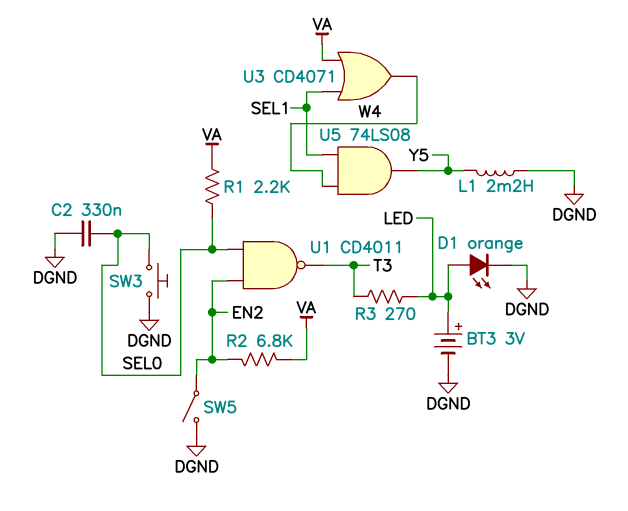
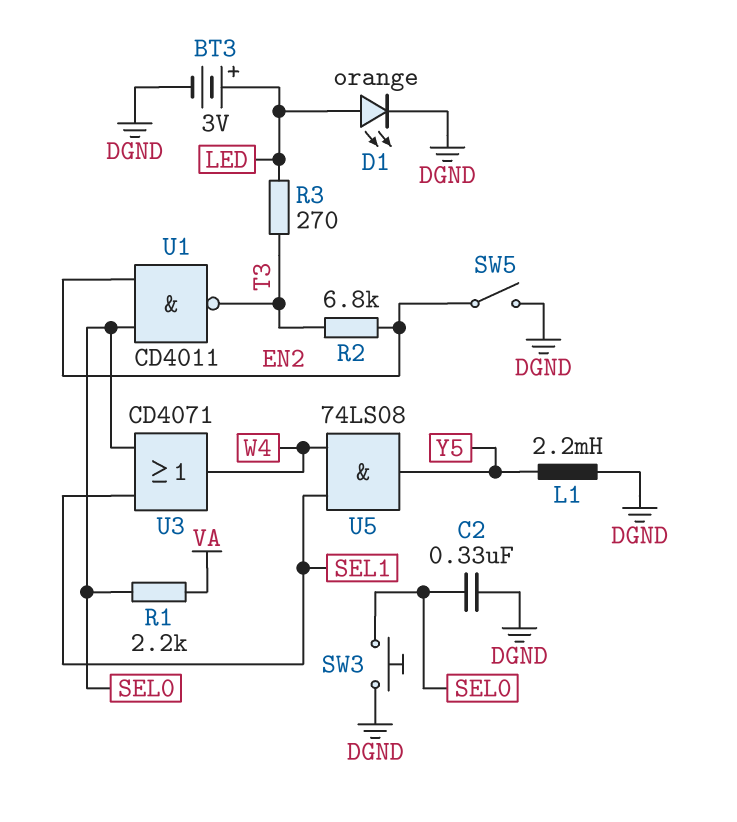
R2: 6.8k (EN2, VA) -> 6.8k (EN2, T3)
U3: OR CD4071 (in SEL1, in VA, out W4) -> OR CD4071 (in SEL0, in SEL1, out W4)

